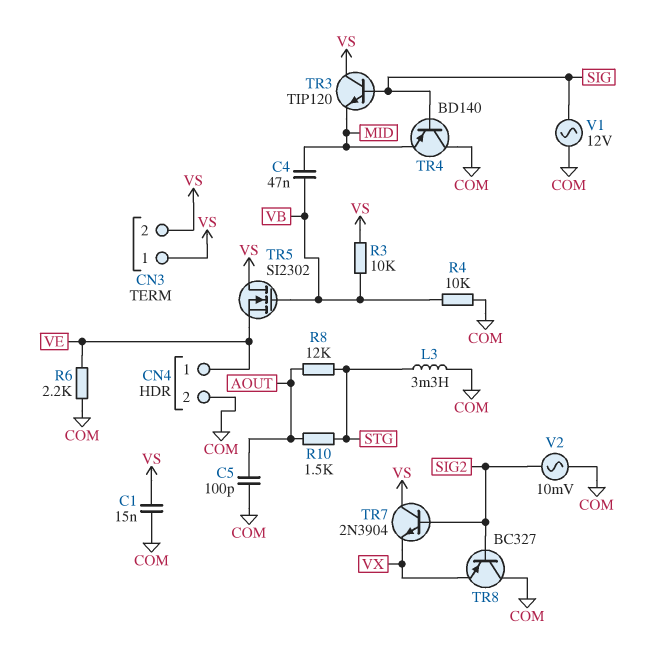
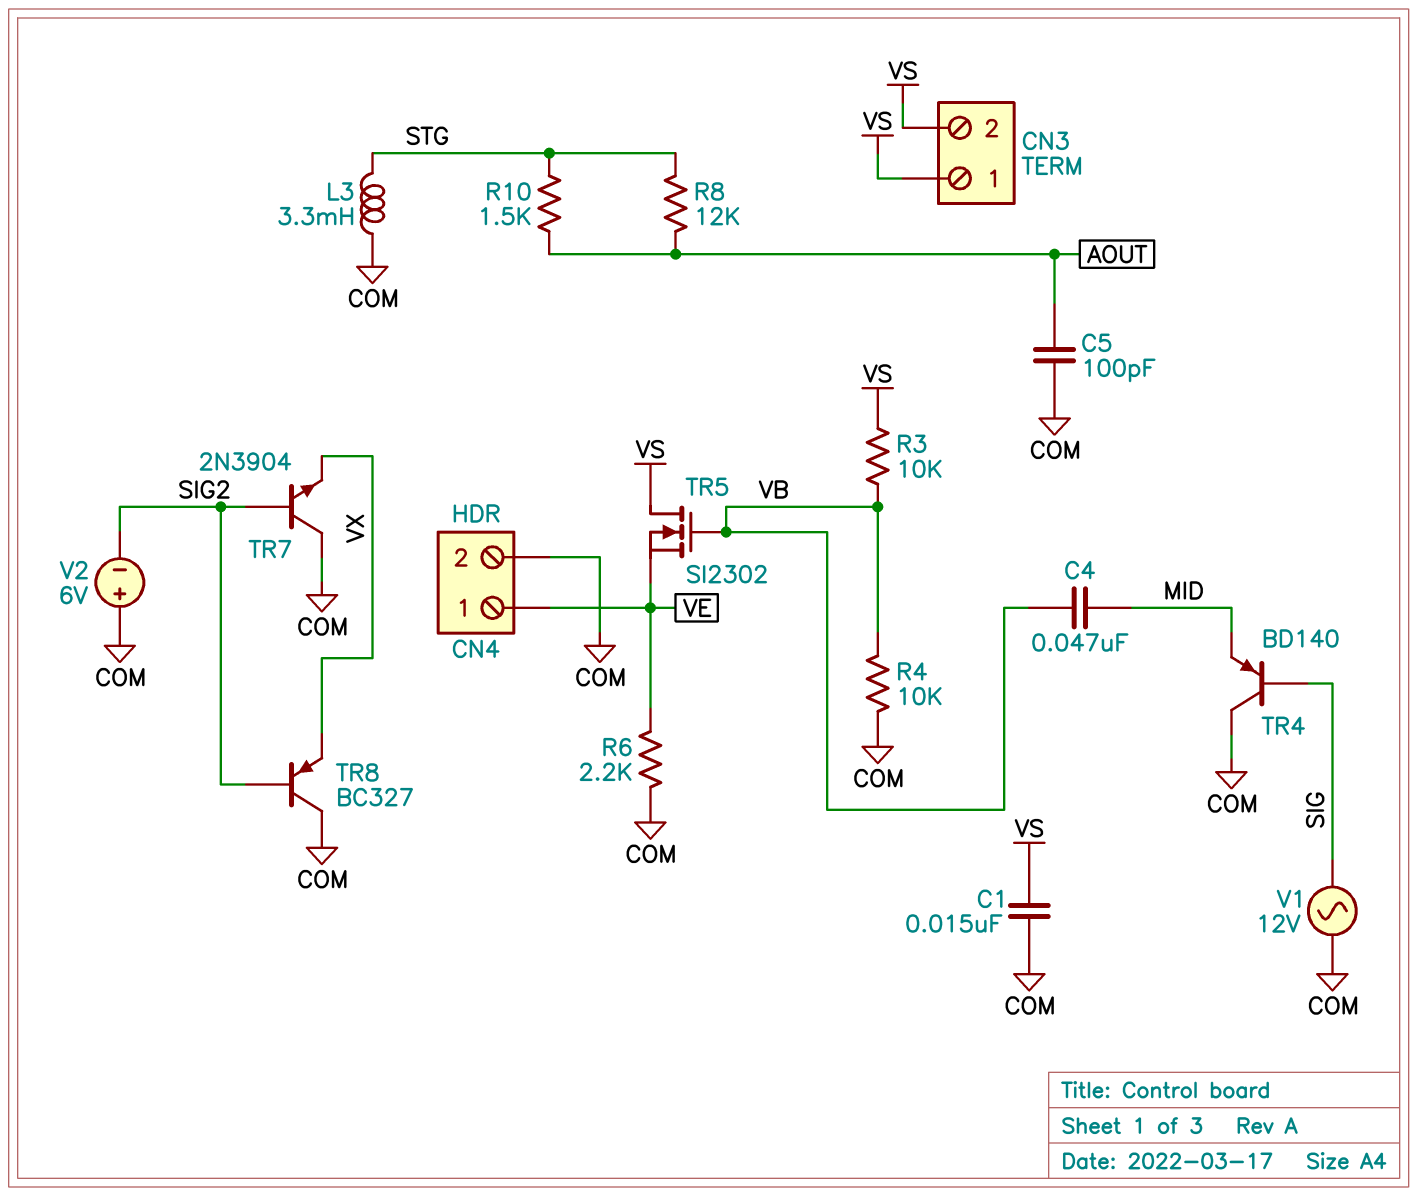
TR3: NPN TIP120 (B SIG, C VS, E MID) -> none
TR7: NPN 2N3904 (B SIG2, C VS, E VX) -> NPN 2N3904 (B SIG2, C COM, E VX)
V2: AC 10mV (COM, SIG2) -> 6V (plus COM, minus SIG2)

